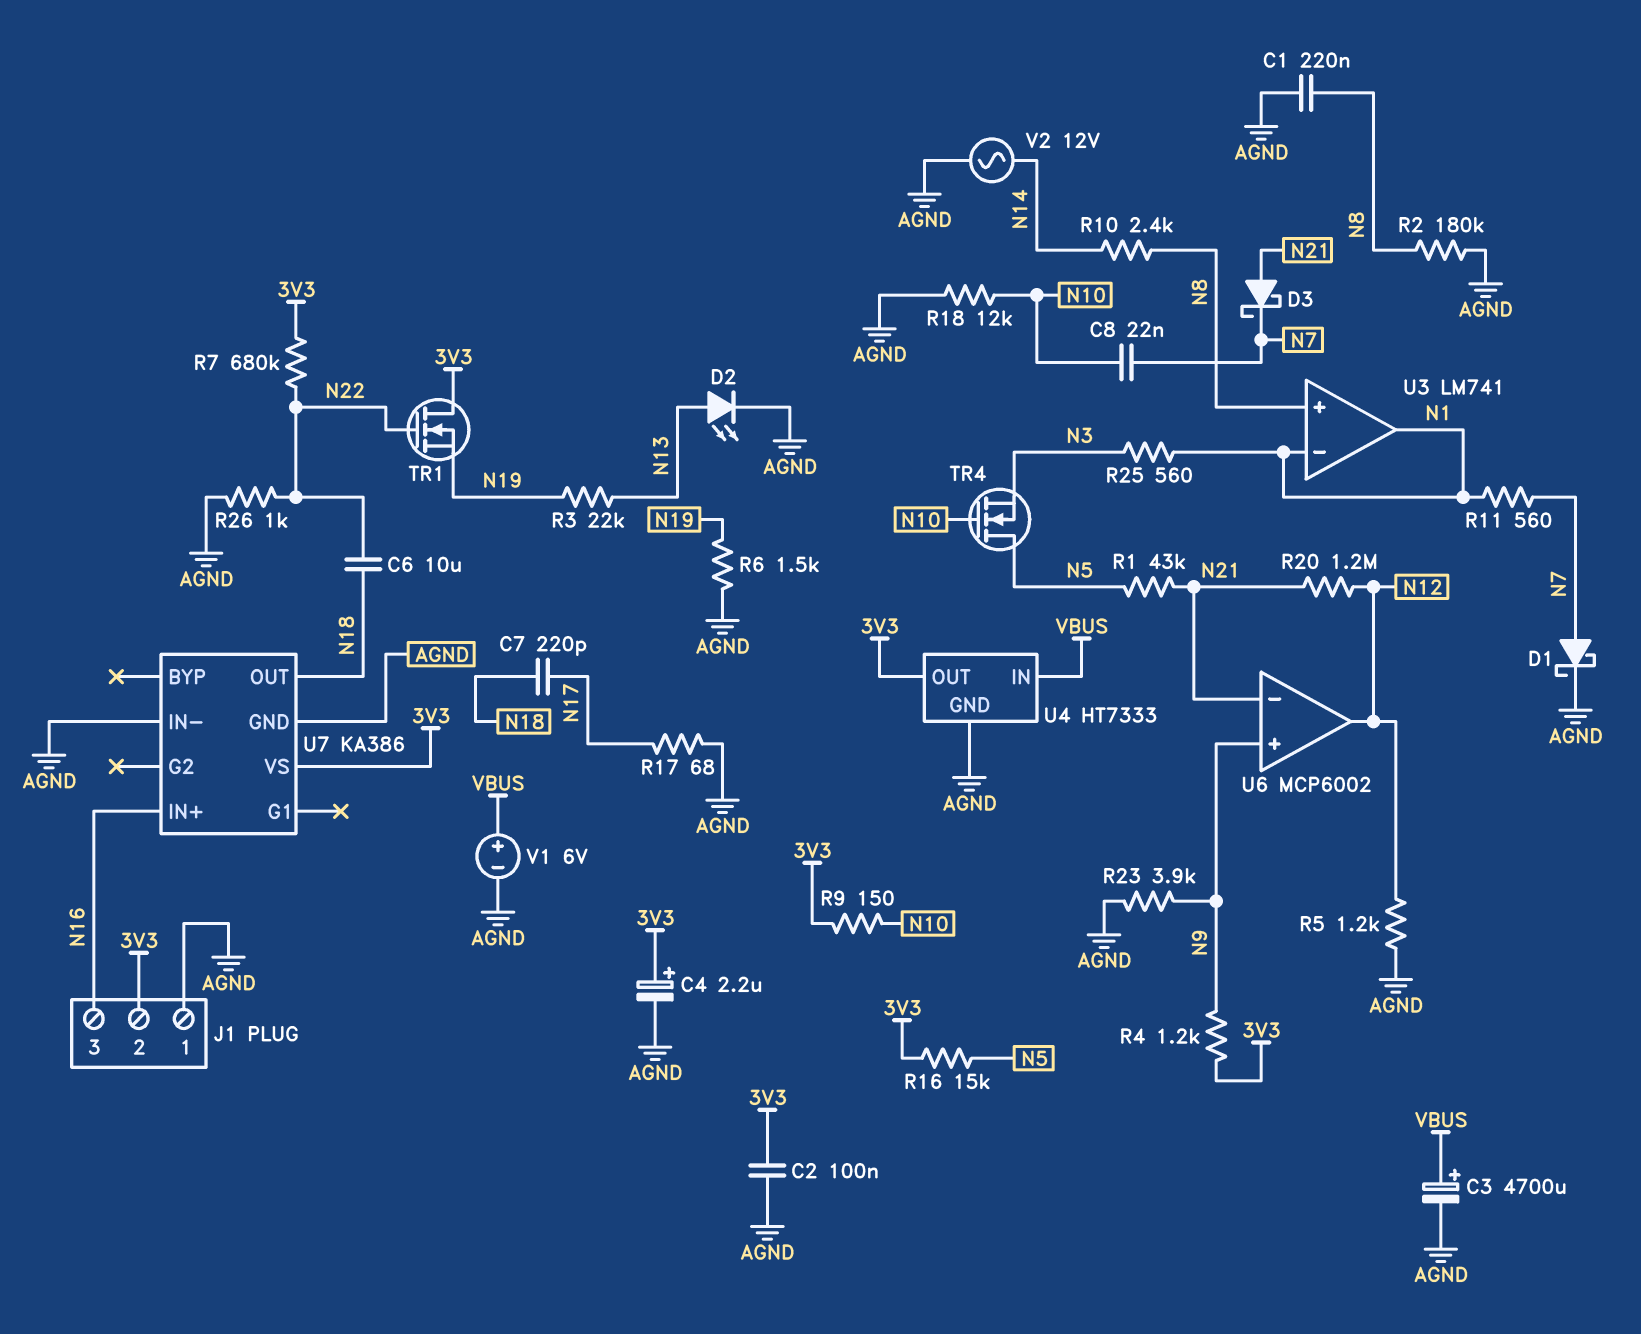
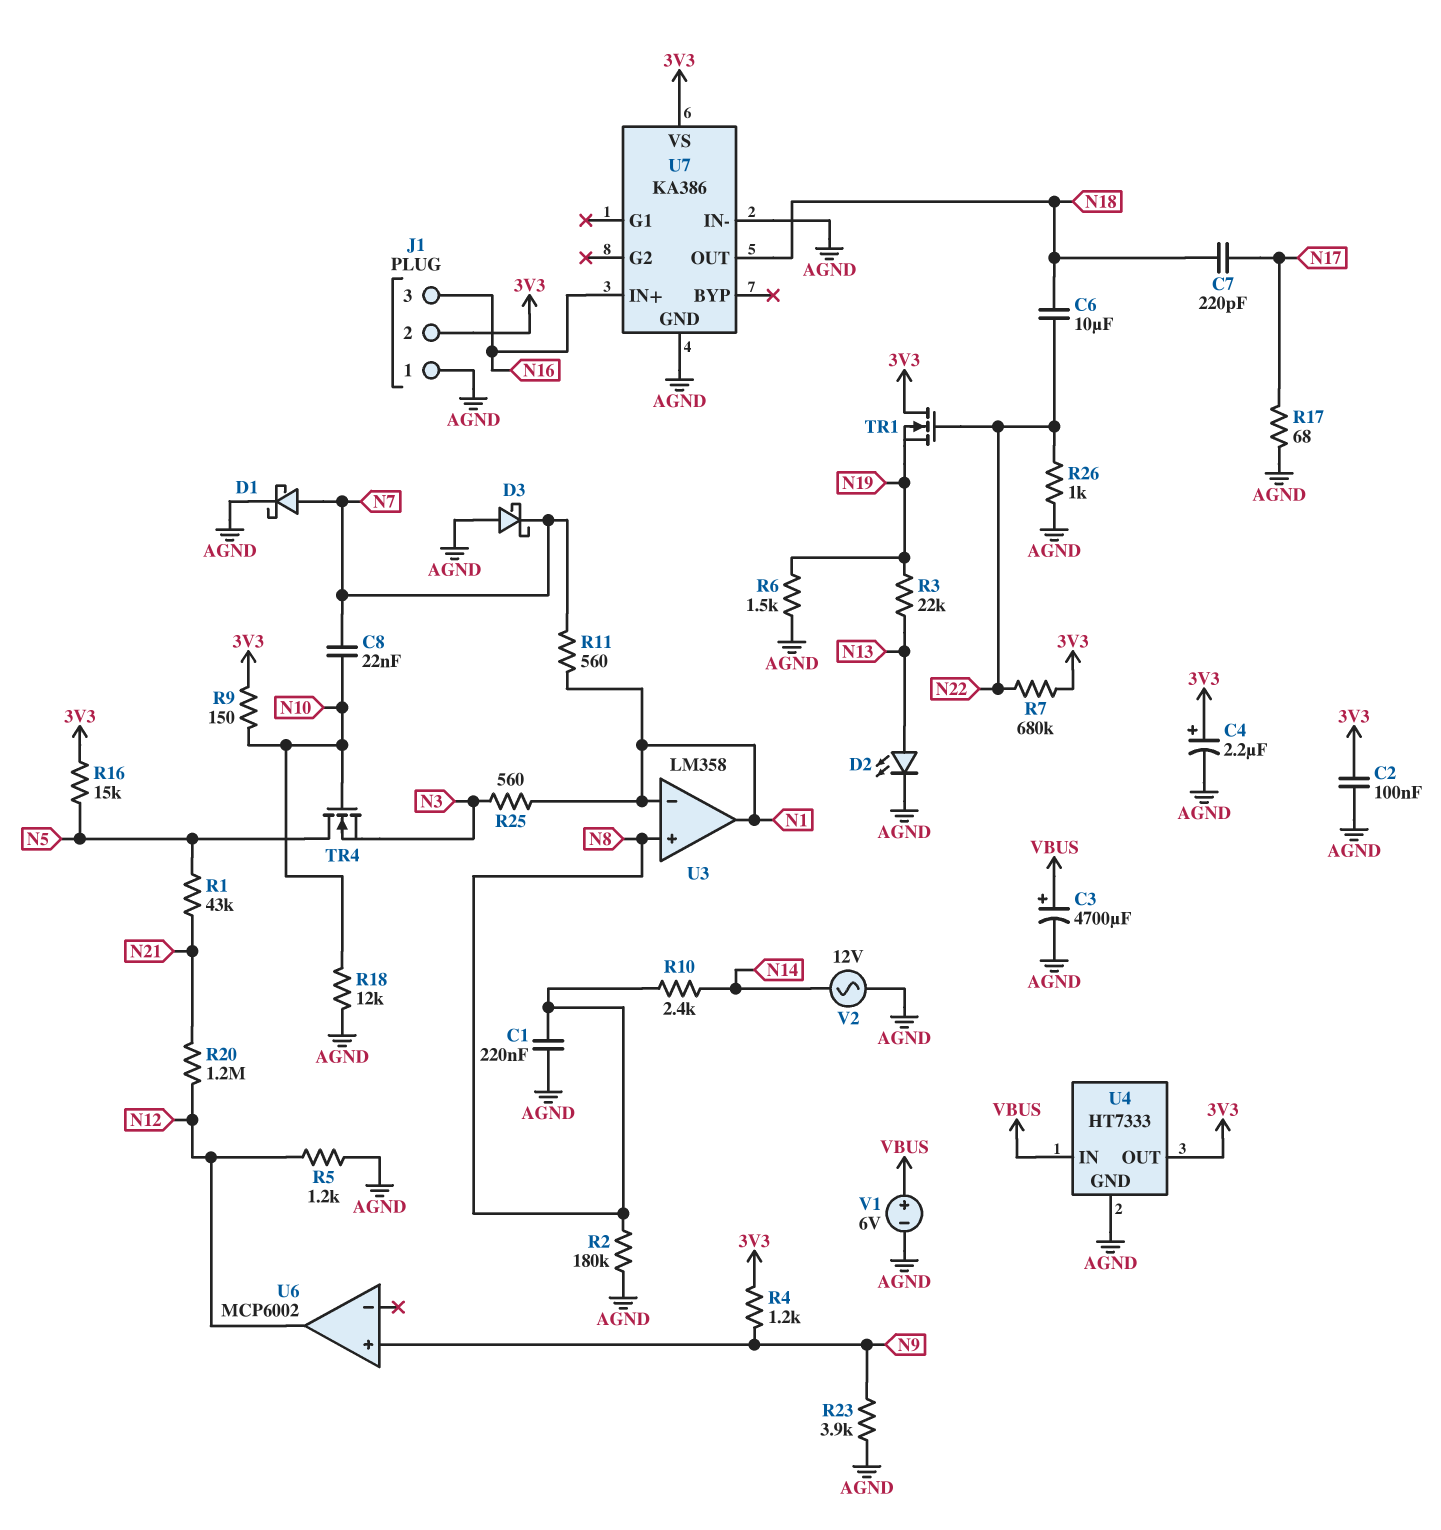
D3: schottky (A N21, K N7) -> schottky (A AGND, K N7)
U3: LM741 -> LM358
U6 pin in-: N21 -> none

